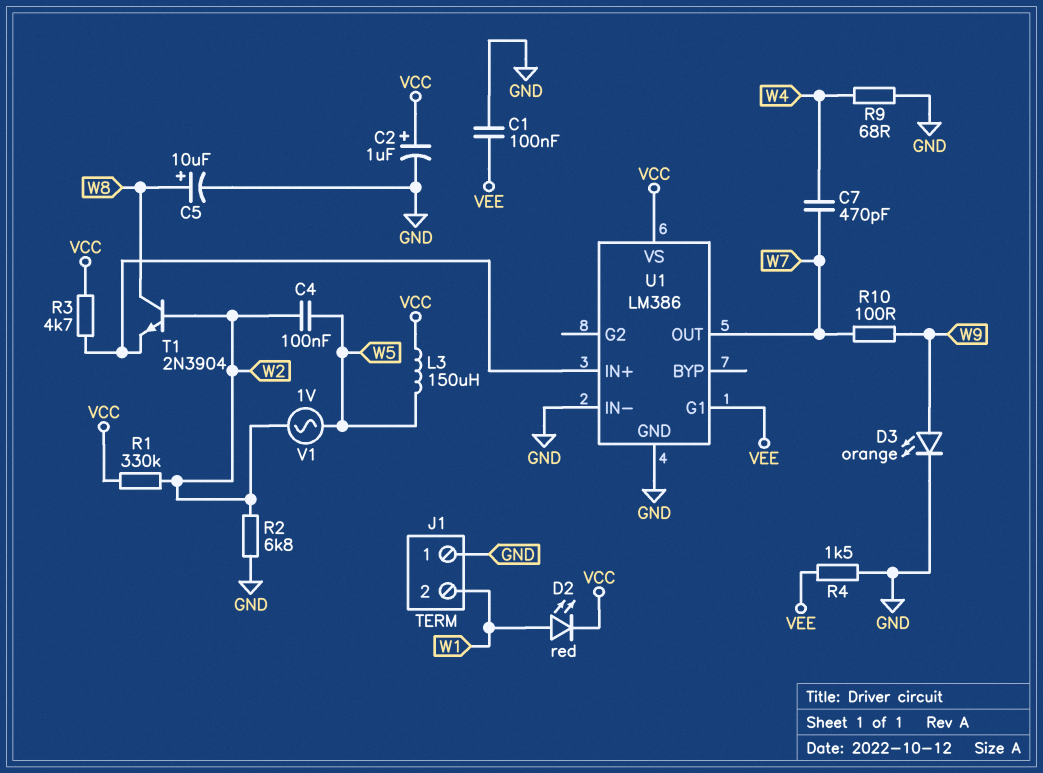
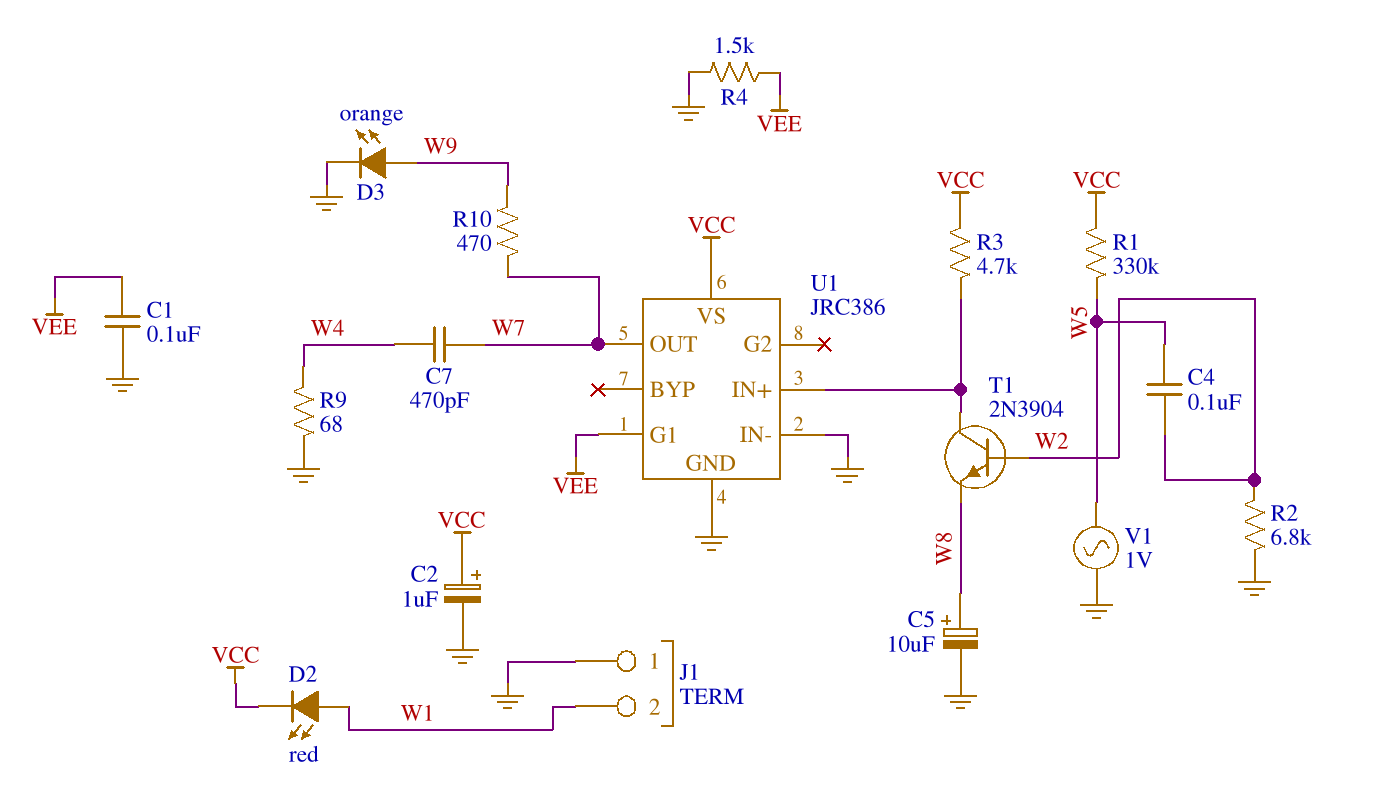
L3: 150uH (VCC, W5) -> none
R1: 330k (VCC, W2) -> 330k (VCC, W5)
R10: 100 (W7, W9) -> 470 (W7, W9)
T1: NPN 2N3904 (B W2, C W8, E U1/IN+) -> NPN 2N3904 (B W2, C U1/IN+, E W8)
U1: LM386 -> JRC386
V1: AC 1V (W2, W5) -> AC 1V (GND, W5)

